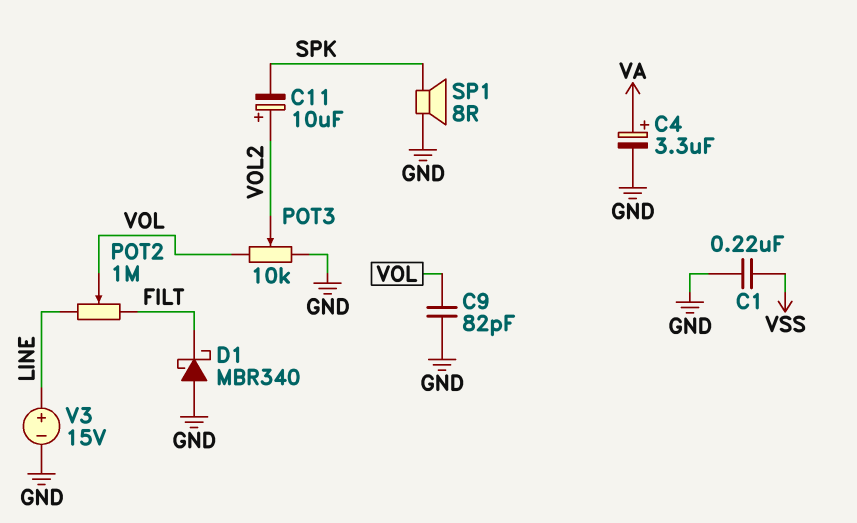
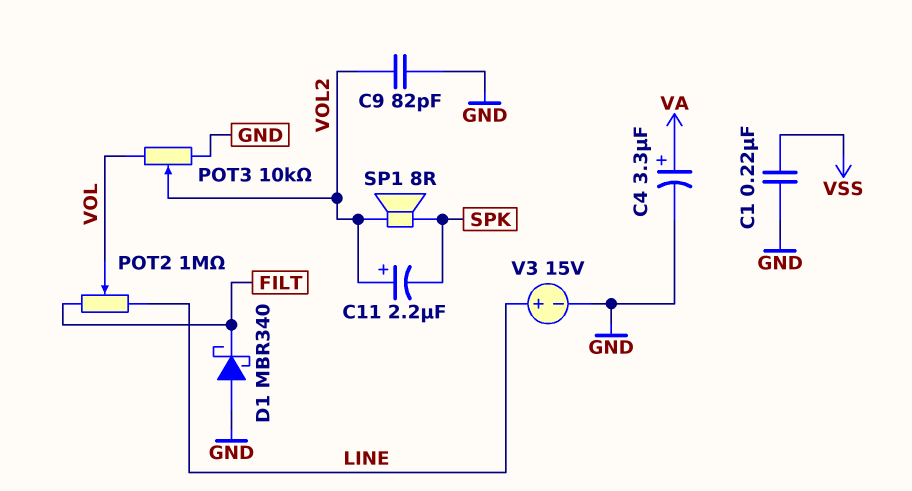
C9: 82pF (GND, VOL) -> 82pF (GND, VOL2)
C11: 10uF (plus VOL2, minus SPK) -> 2.2uF (plus VOL2, minus SPK)
SP1: speaker 8R (GND, SPK) -> speaker 8R (SPK, VOL2)

